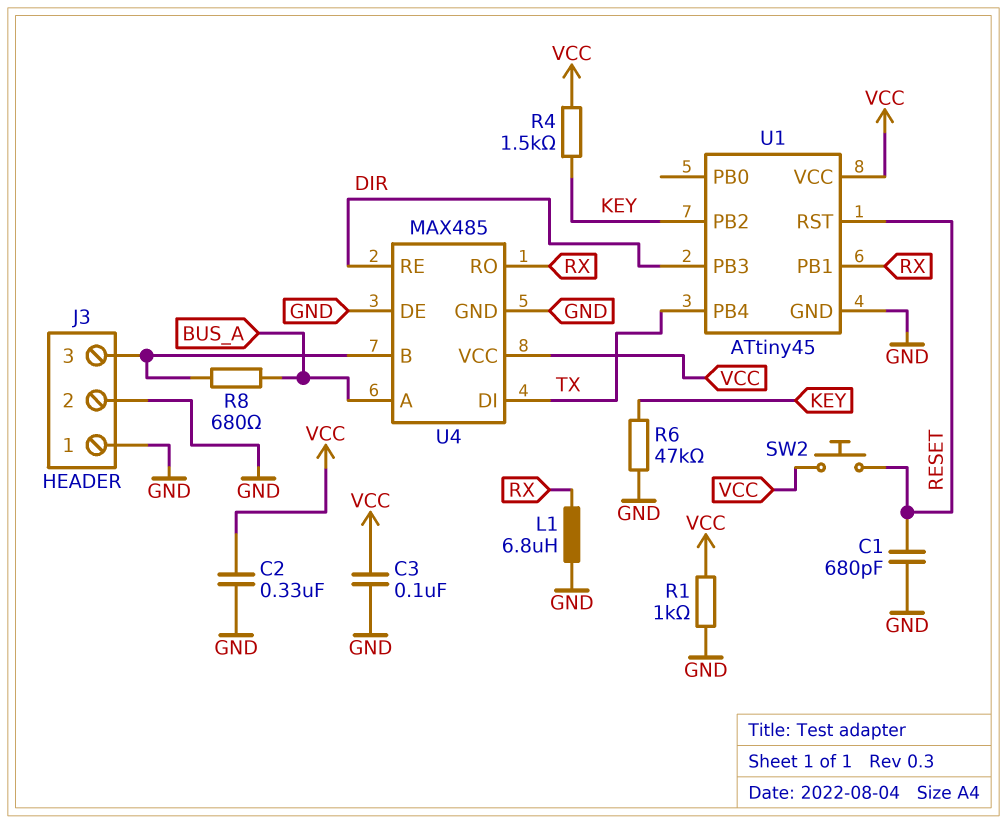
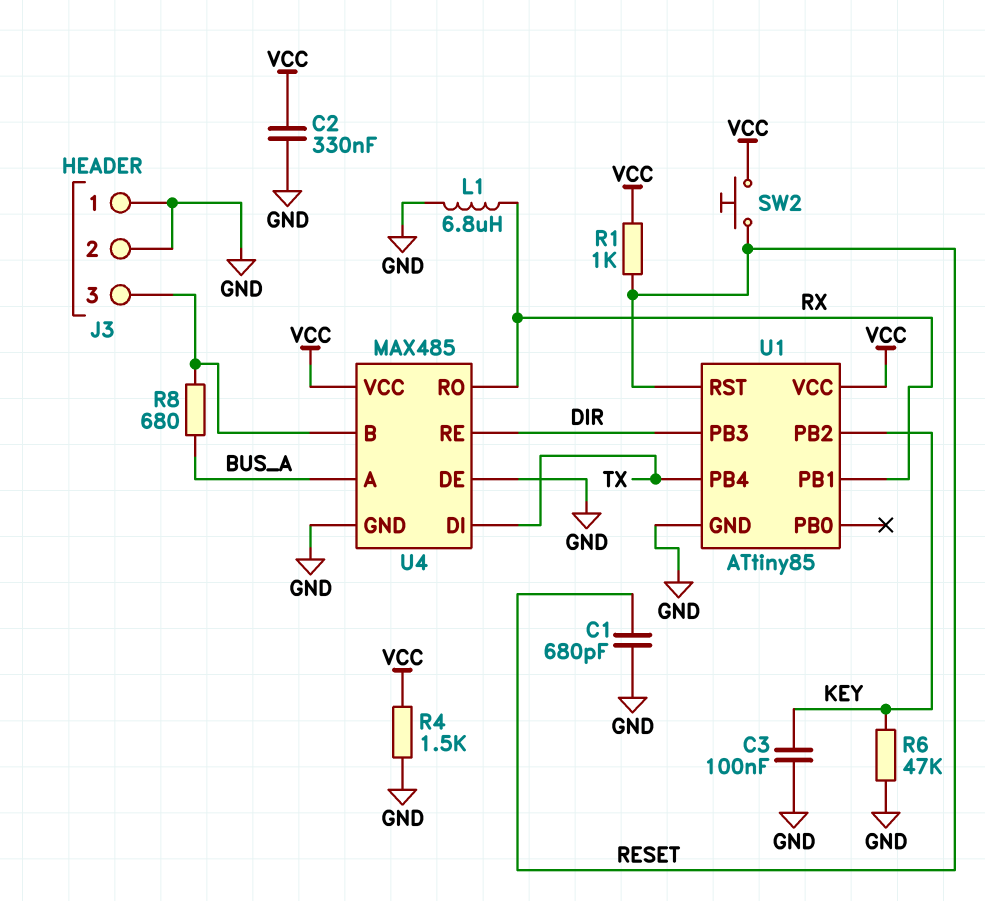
C3: 100nF (GND, VCC) -> 100nF (GND, KEY)
R1: 1k (GND, VCC) -> 1k (RESET, VCC)
R4: 1.5k (KEY, VCC) -> 1.5k (GND, VCC)
U1: ATtiny45 -> ATtiny85

